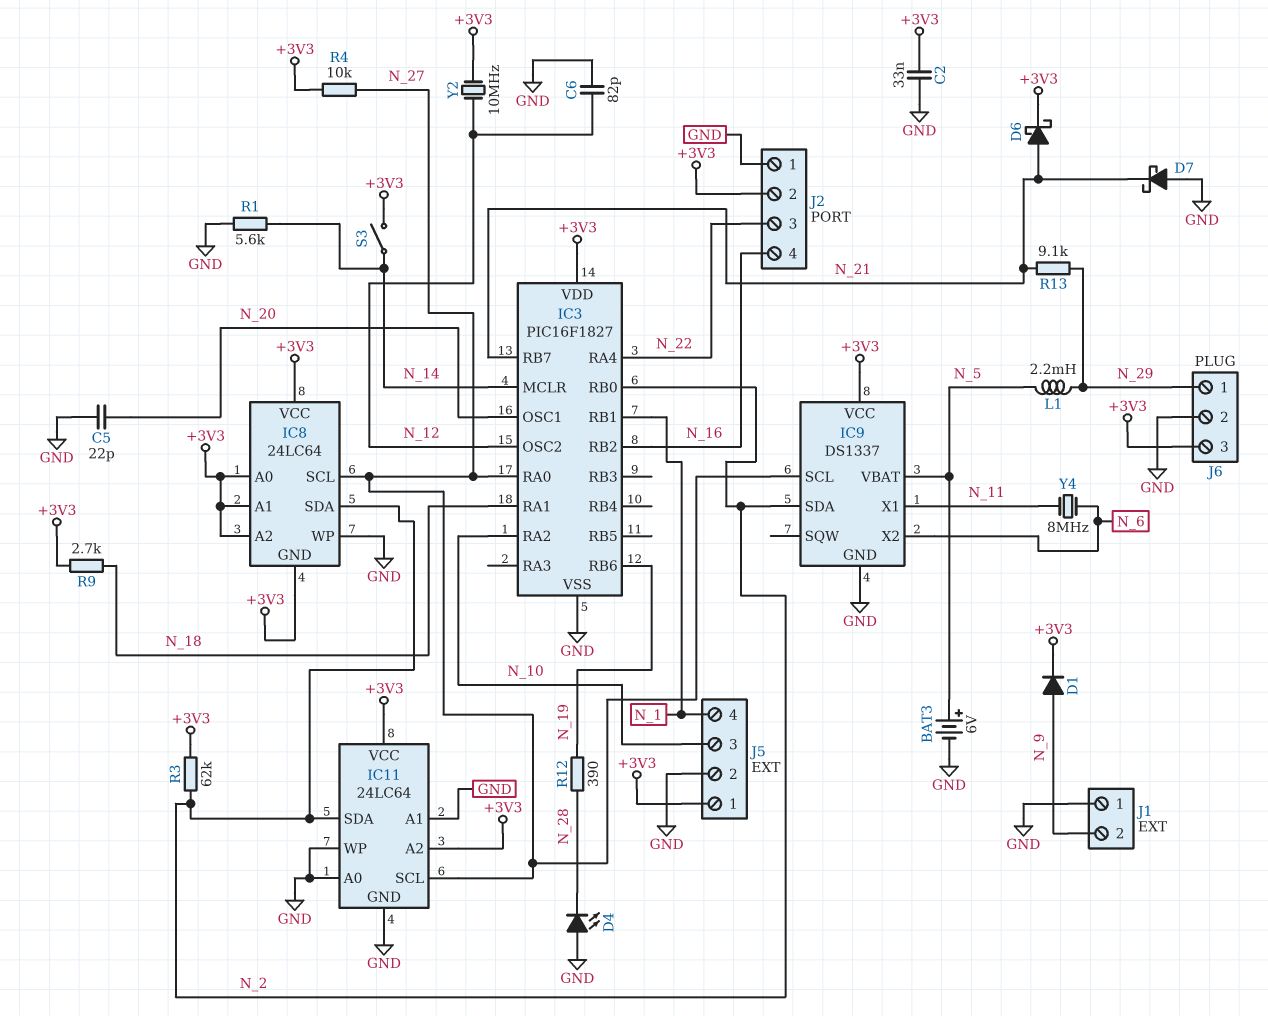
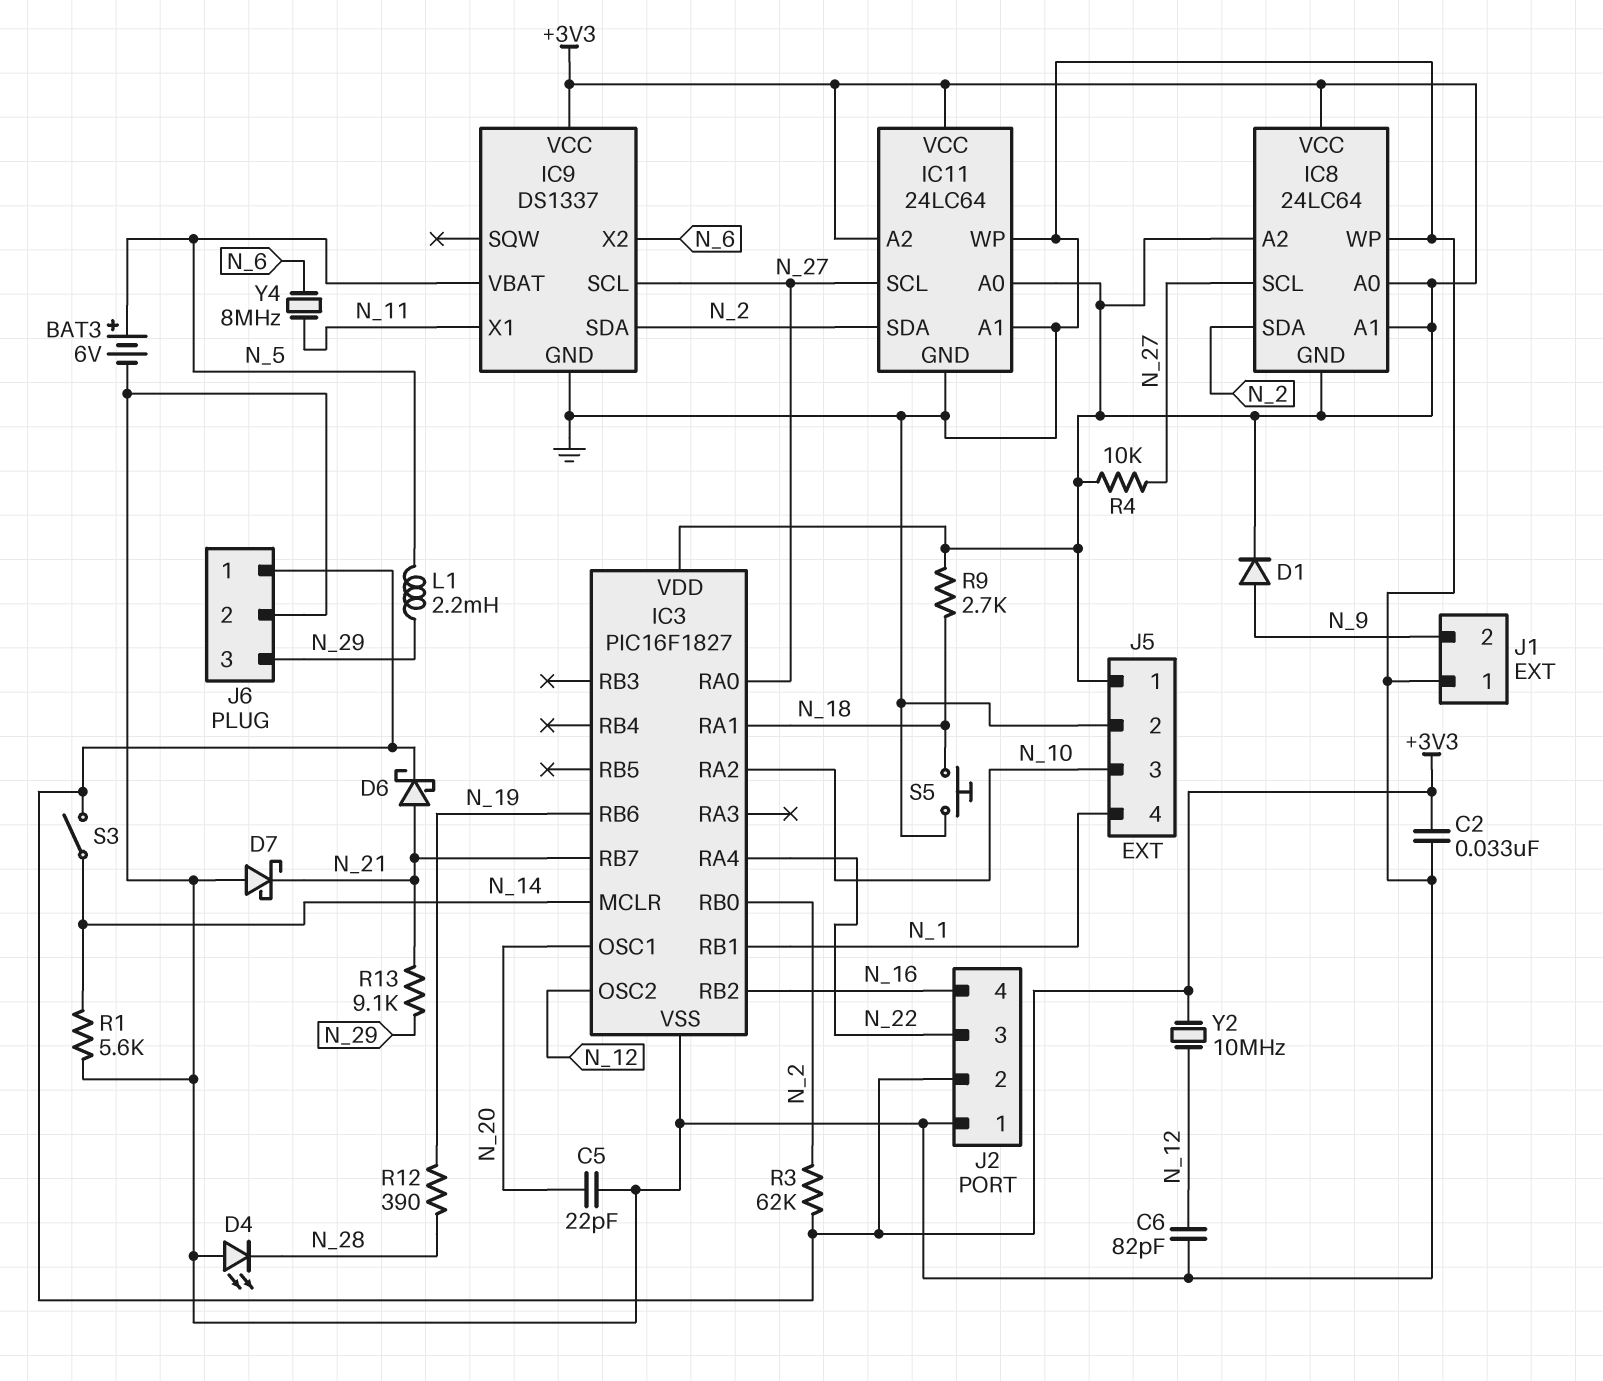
IC11 pin A0: GND -> +3V3
J6 pin 1: N_29 -> +3V3
J6 pin 3: +3V3 -> N_29
S5: none -> button (GND, N_18)

